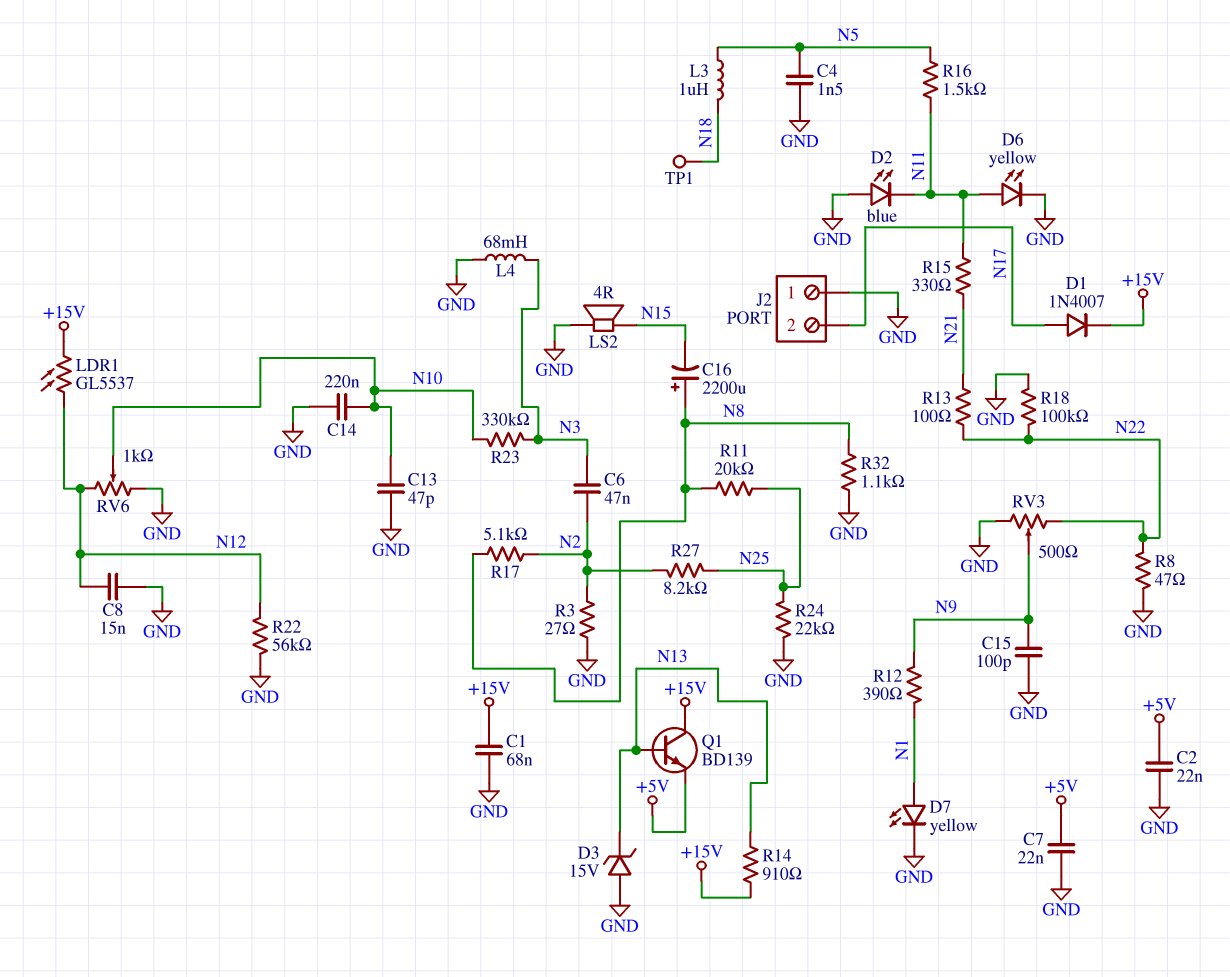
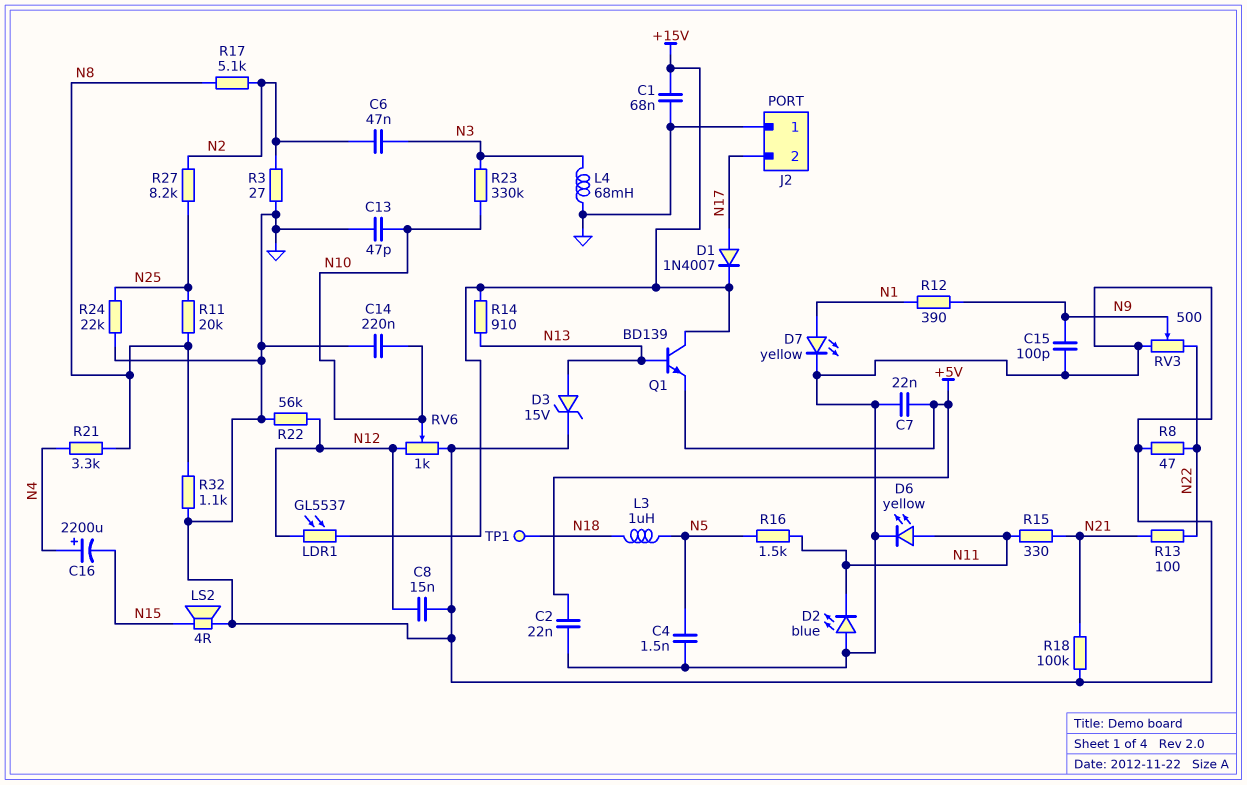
C16: 2200uF (plus N8, minus N15) -> 2200uF (plus N4, minus N15)
D3: zener 15V (A GND, K N13) -> zener 15V (A N13, K GND)
R18: 100k (GND, N22) -> 100k (GND, N21)
R21: none -> 3.3k (N4, N8)

